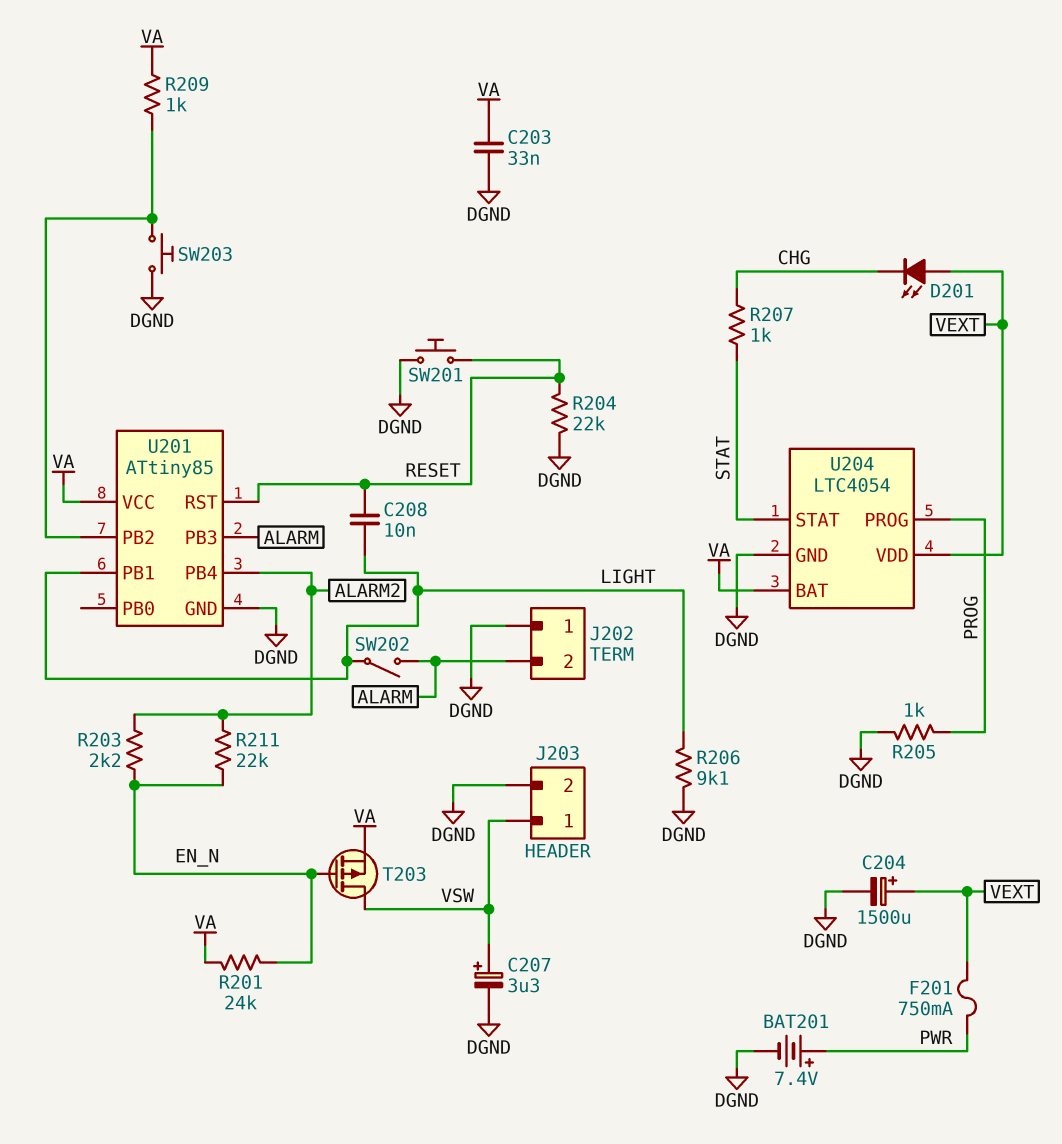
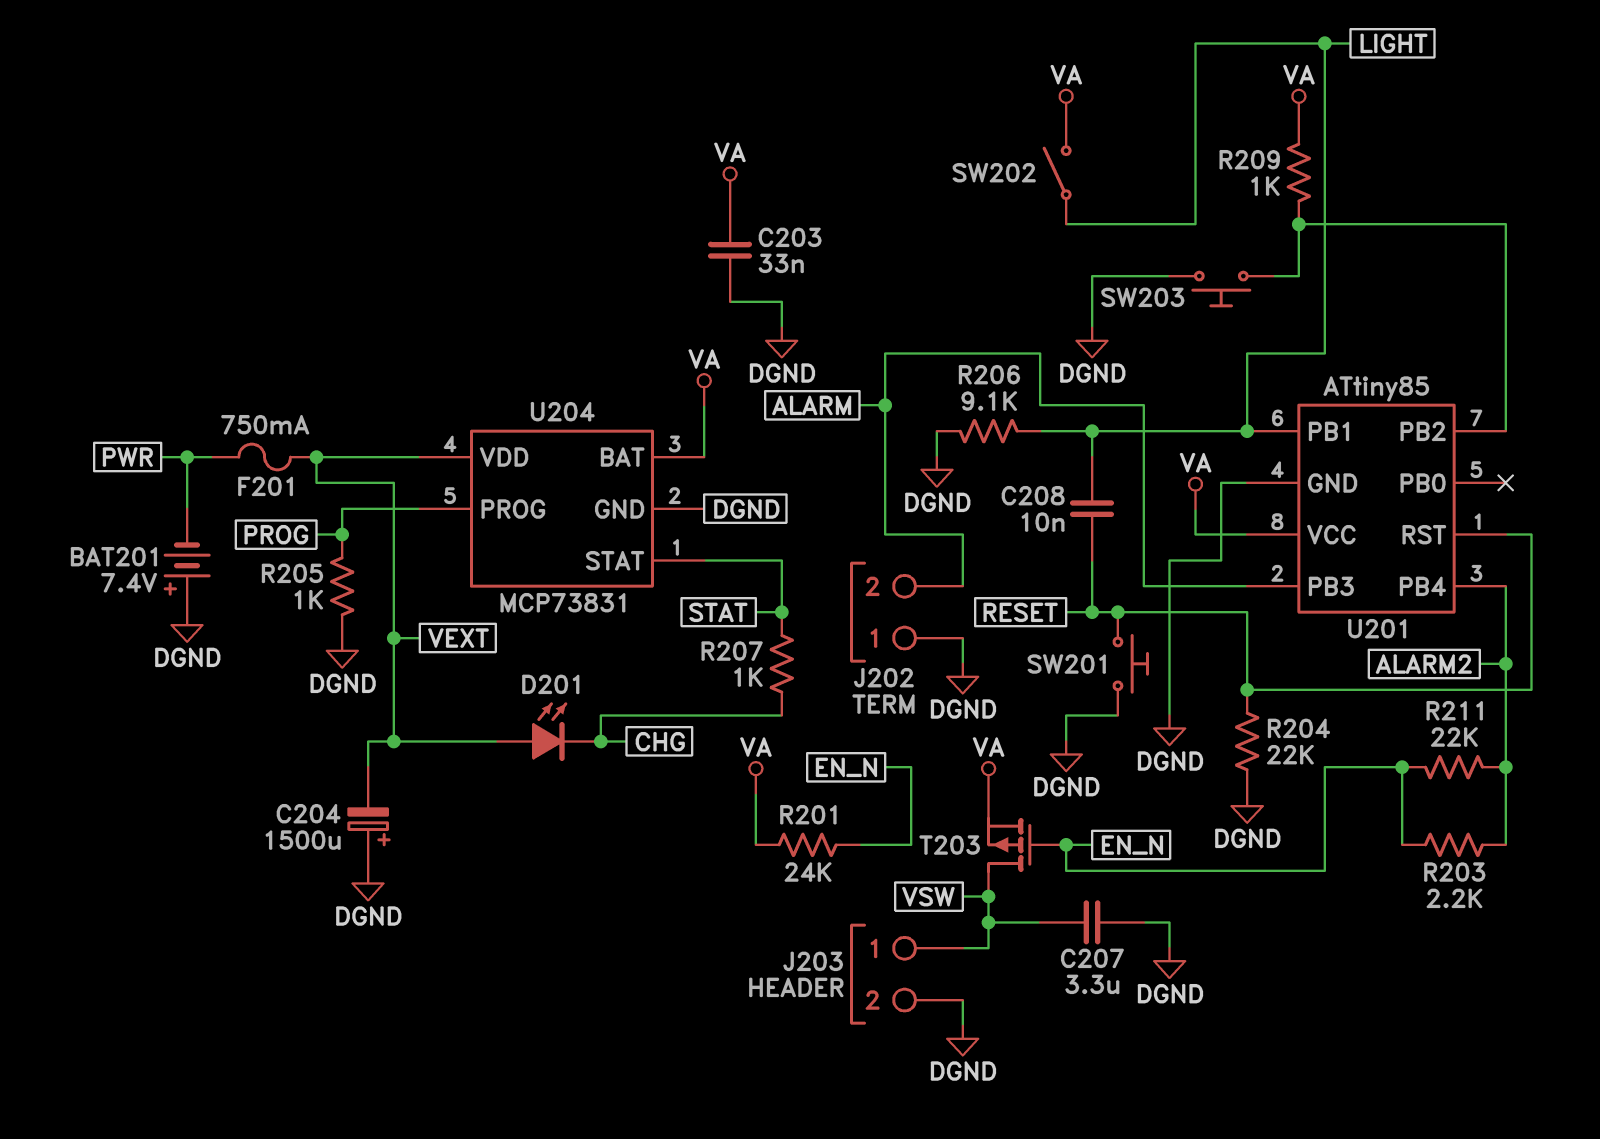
BAT201: 7.4V (plus PWR, minus DGND) -> 7.4V (plus DGND, minus PWR)
C204: 1500uF (plus VEXT, minus DGND) -> 1500uF (plus DGND, minus VEXT)
C207: 3.3uF (plus VSW, minus DGND) -> 3.3uF (DGND, VSW)
SW202: switch (ALARM, LIGHT) -> switch (LIGHT, VA)
U204: LTC4054 -> MCP73831

